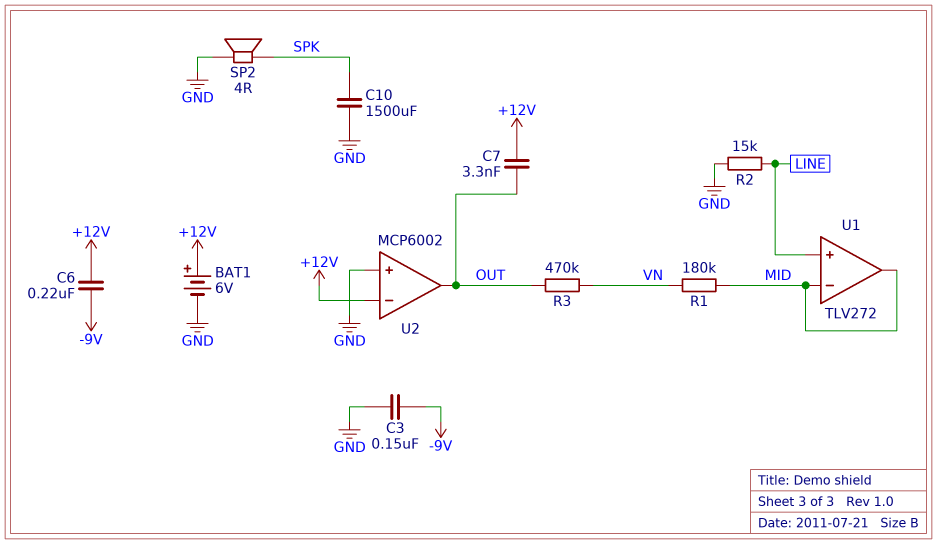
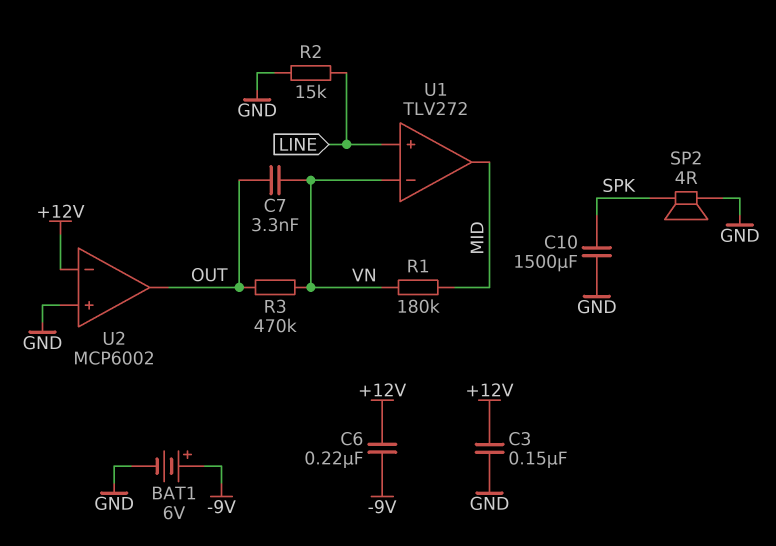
BAT1: 6V (plus +12V, minus GND) -> 6V (plus -9V, minus GND)
C3: 150nF (-9V, GND) -> 150nF (+12V, GND)
C7: 3.3nF (+12V, OUT) -> 3.3nF (OUT, VN)
U1 pin in-: MID -> VN

